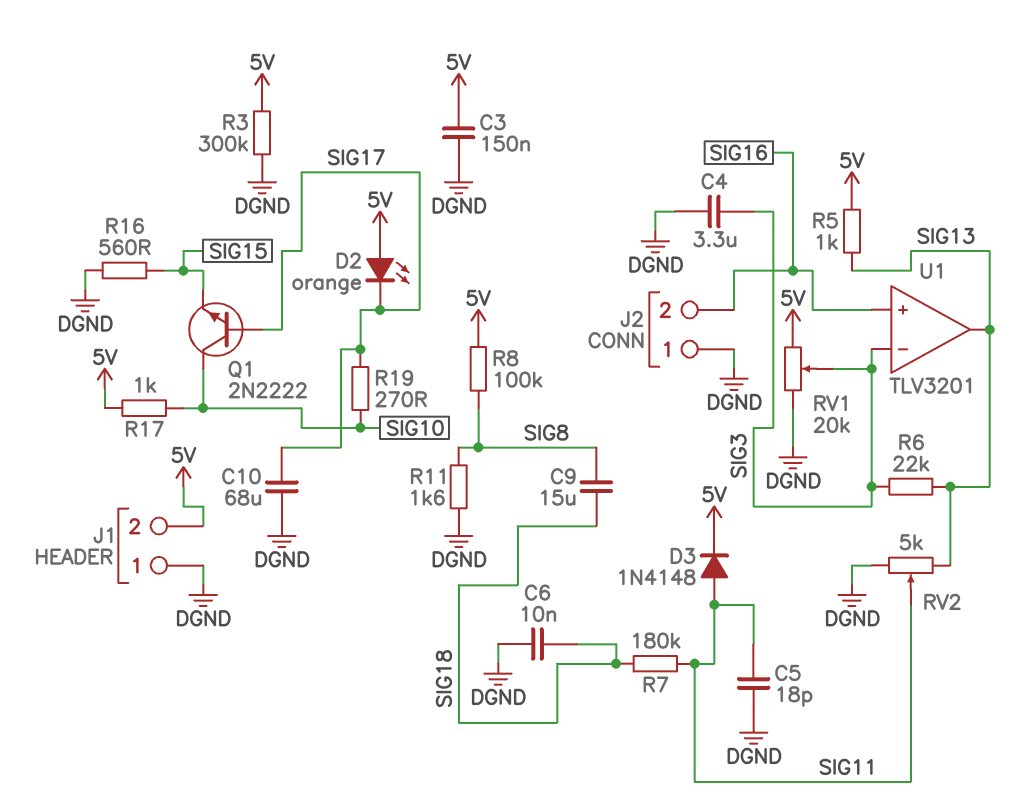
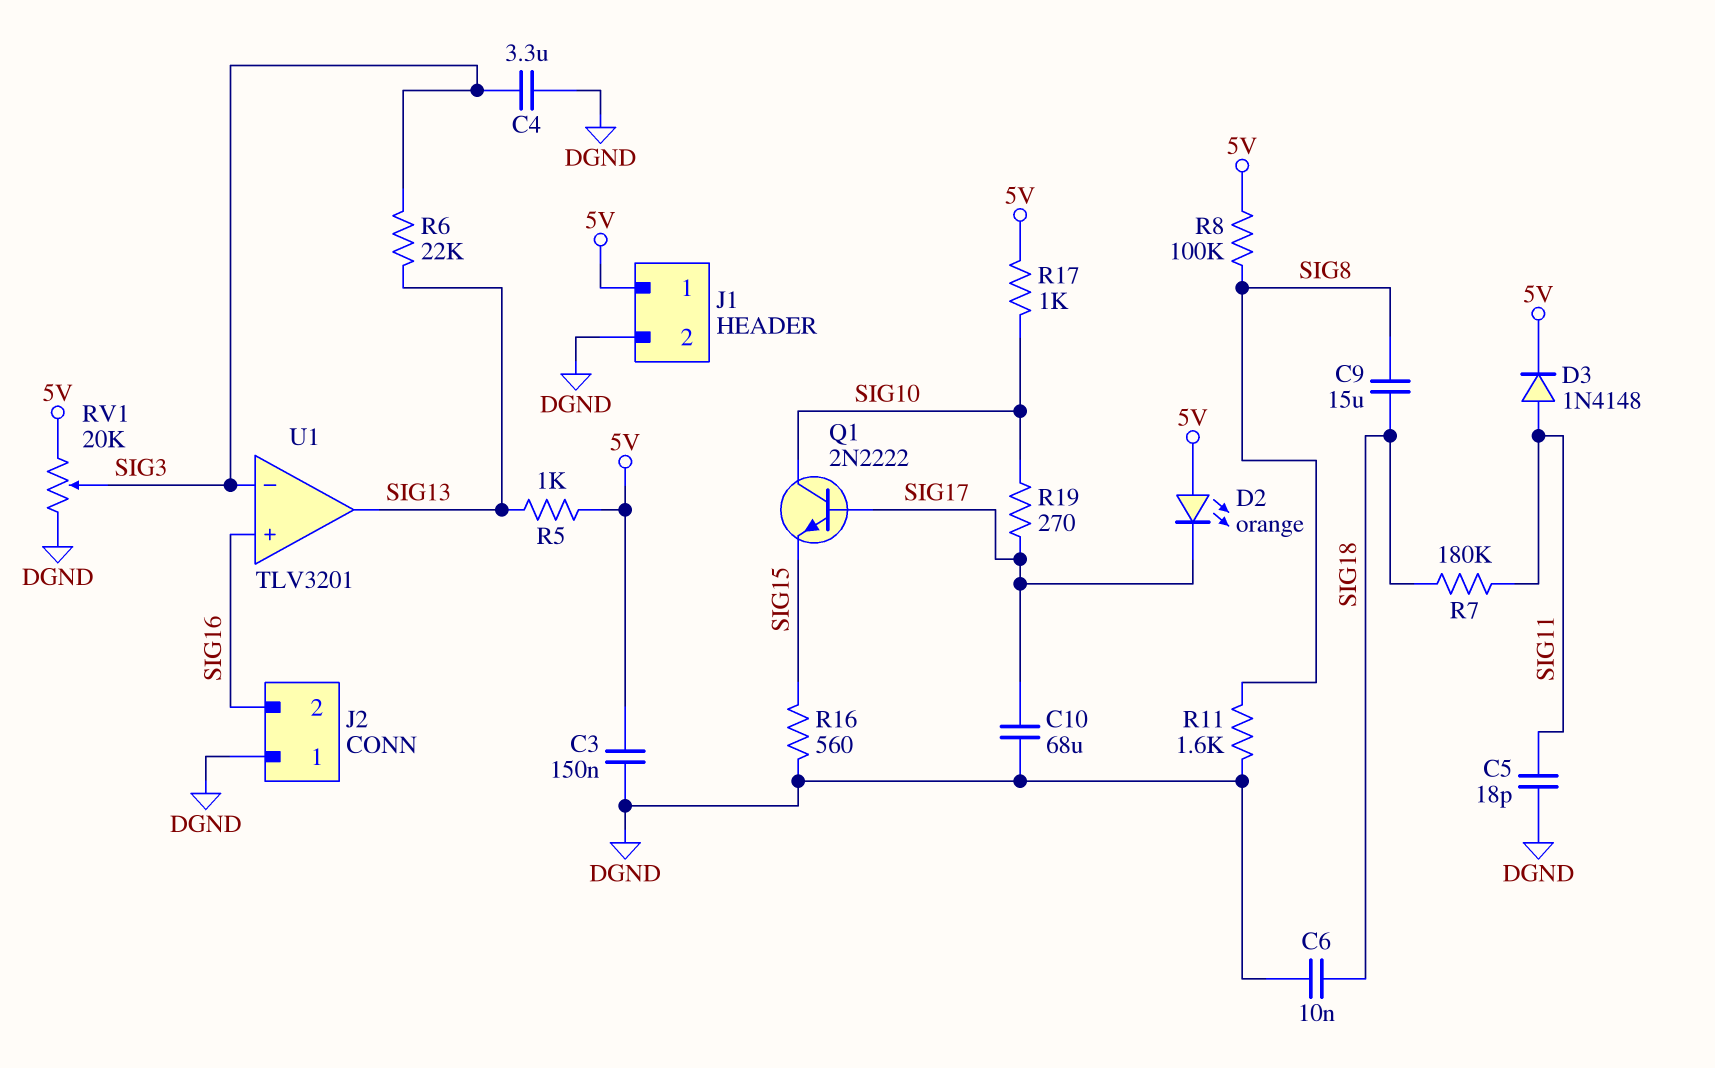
J1 pin 1: DGND -> 5V
J1 pin 2: 5V -> DGND
R3: 300k (5V, DGND) -> none
RV2: 5k (DGND, SIG13, wiper SIG11) -> none

